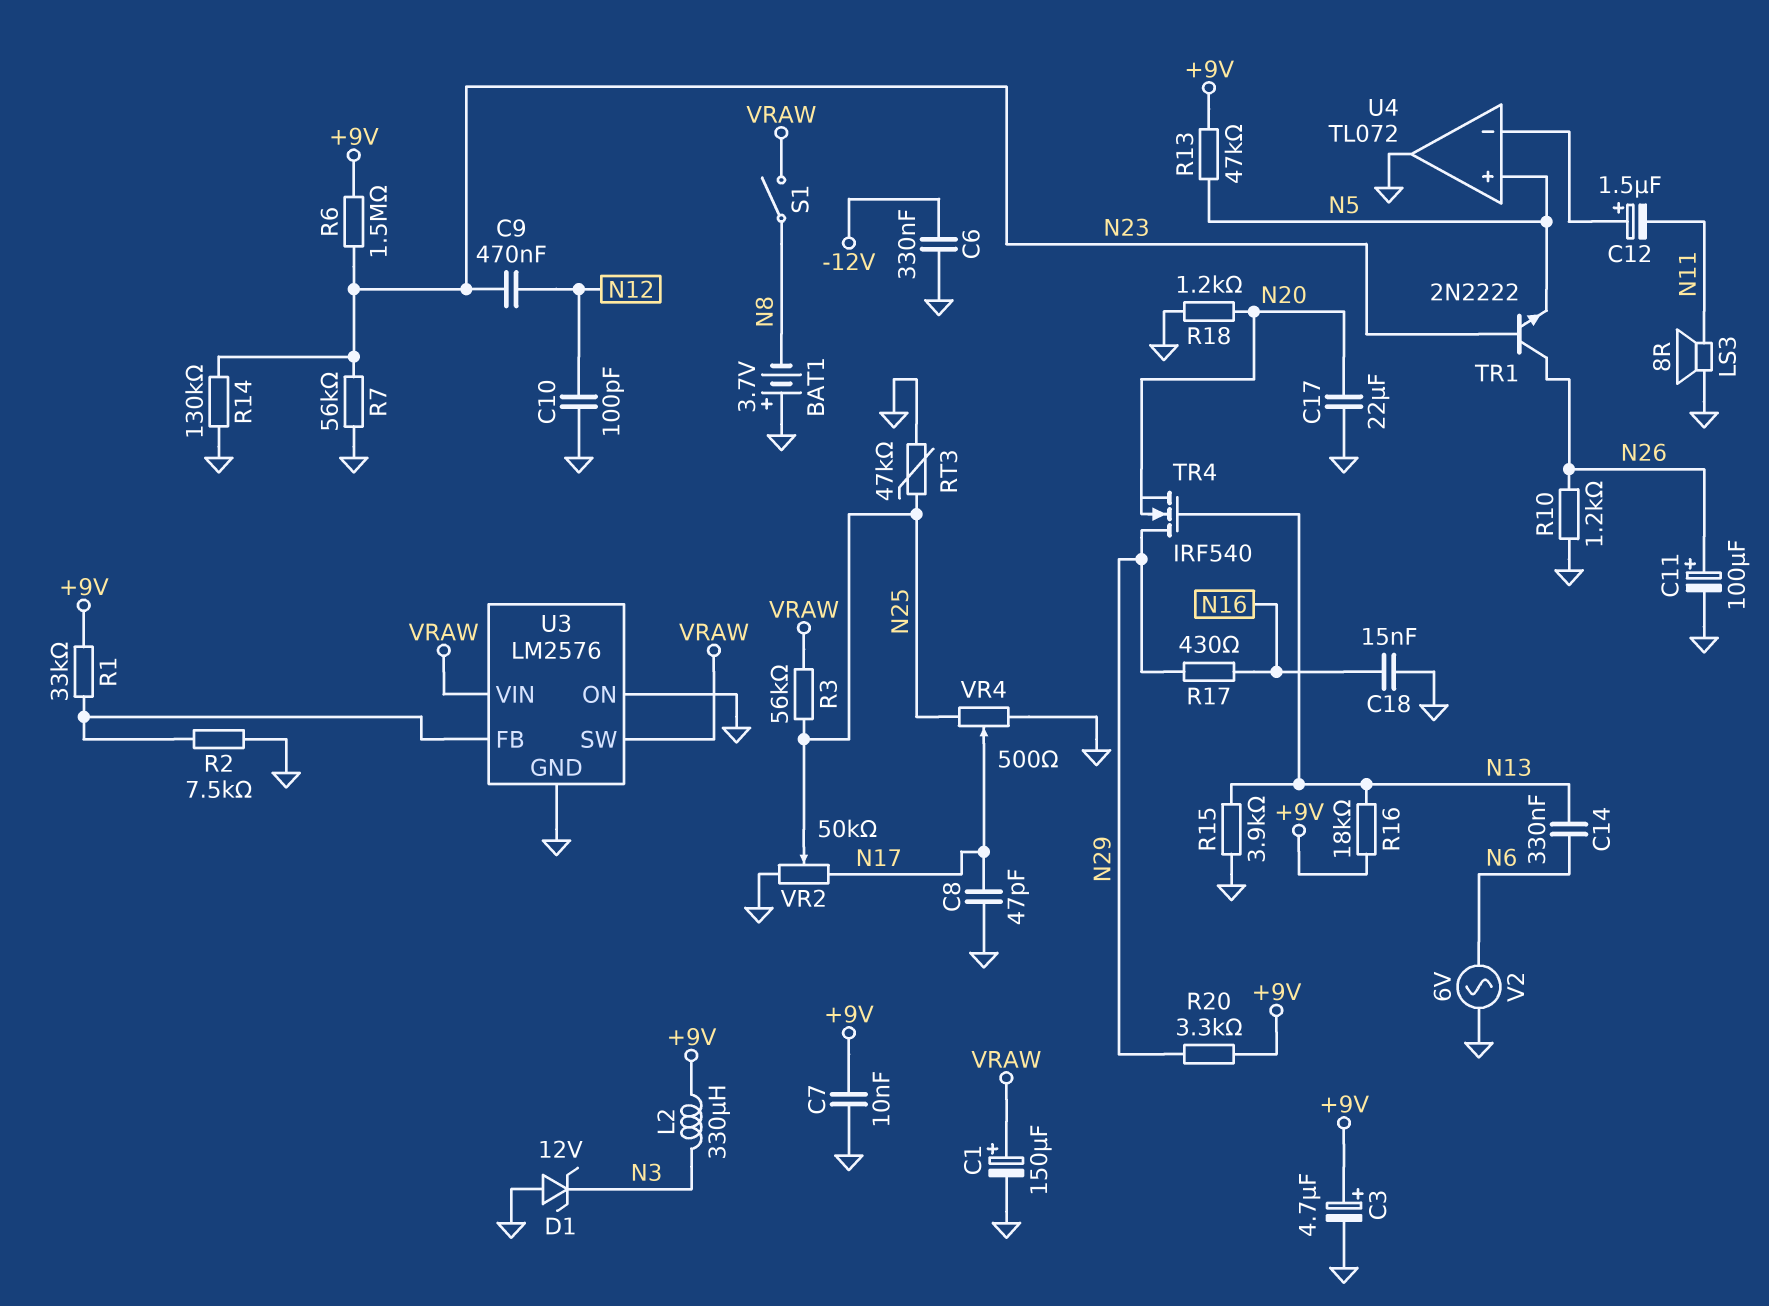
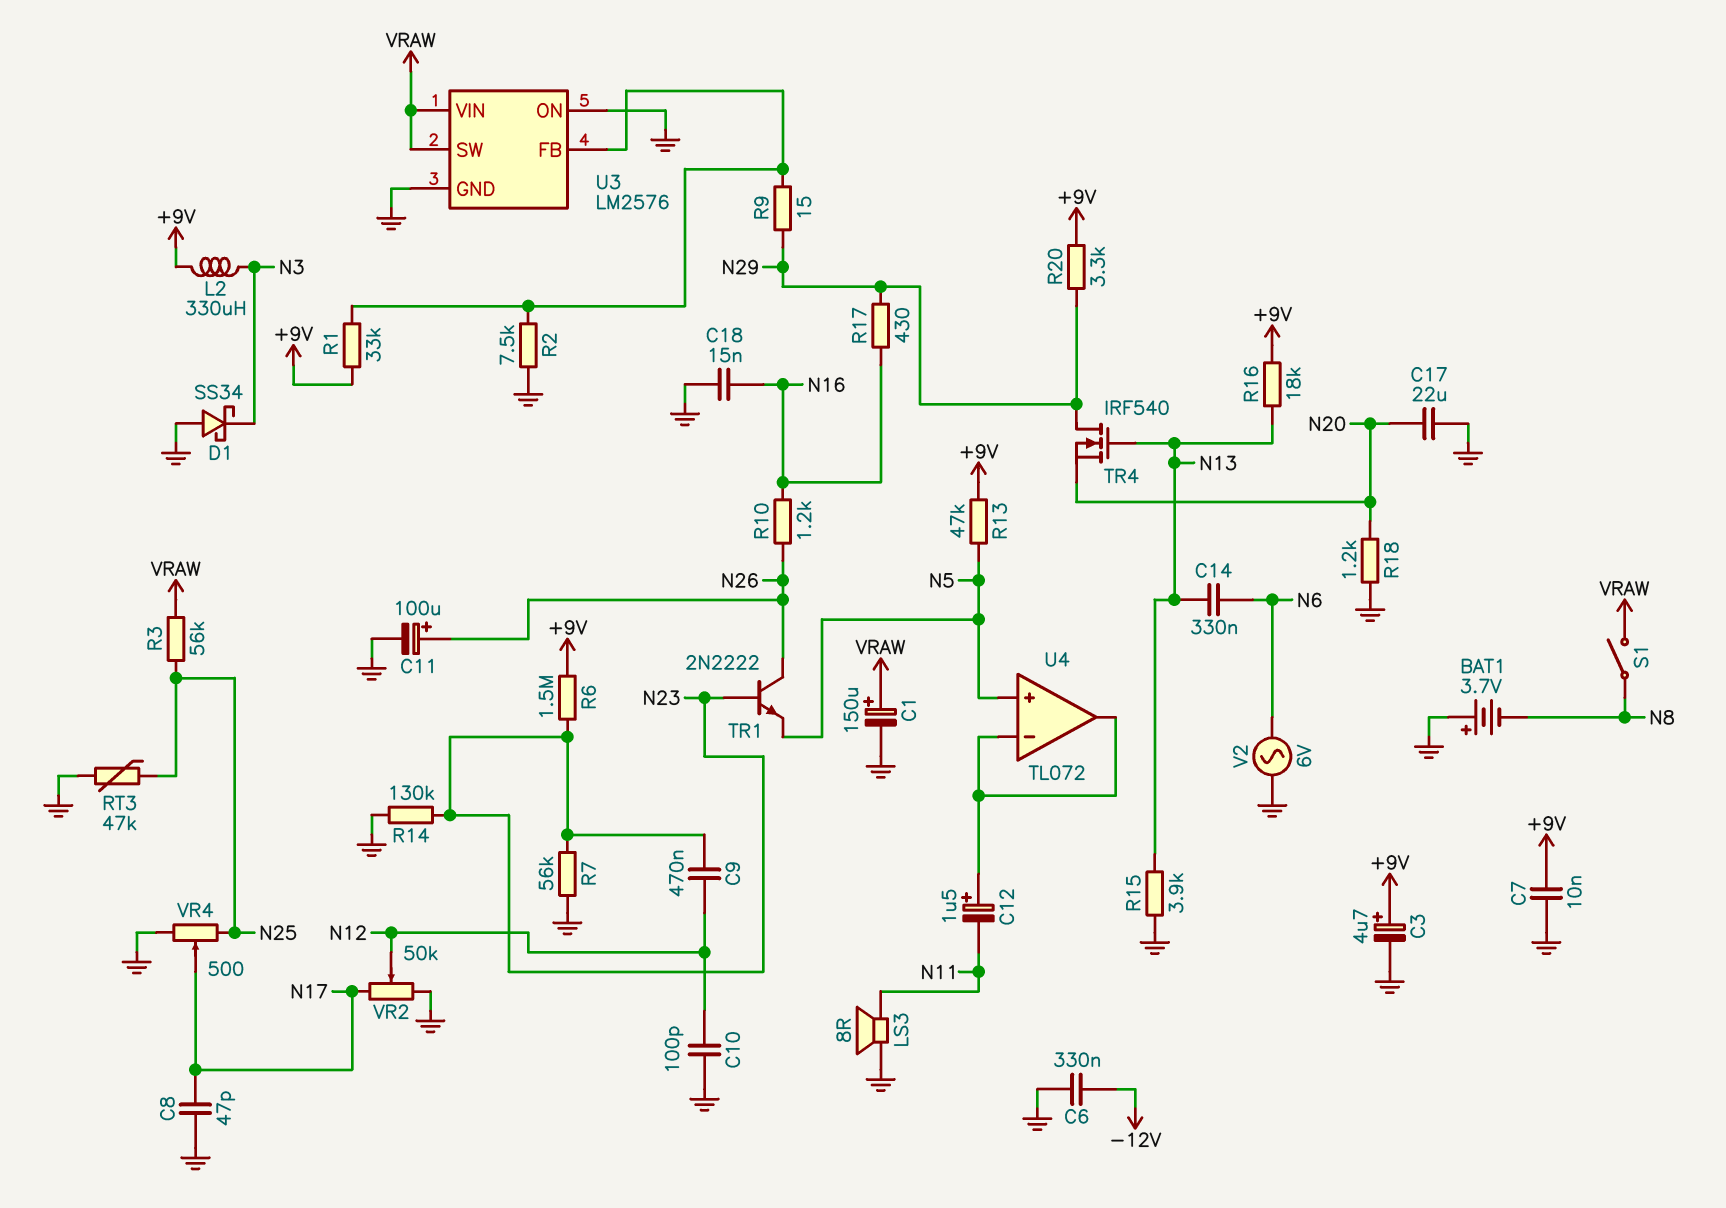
D1: zener 12V (A GND, K N3) -> schottky SS34 (A GND, K N3)
R9: none -> 15 (N29, U3/FB)
R10: 1.2k (GND, N26) -> 1.2k (N16, N26)
U4 pin out: GND -> U4/in-
VR2: 50k (GND, N17, wiper N25) -> 50k (GND, N17, wiper N12)

